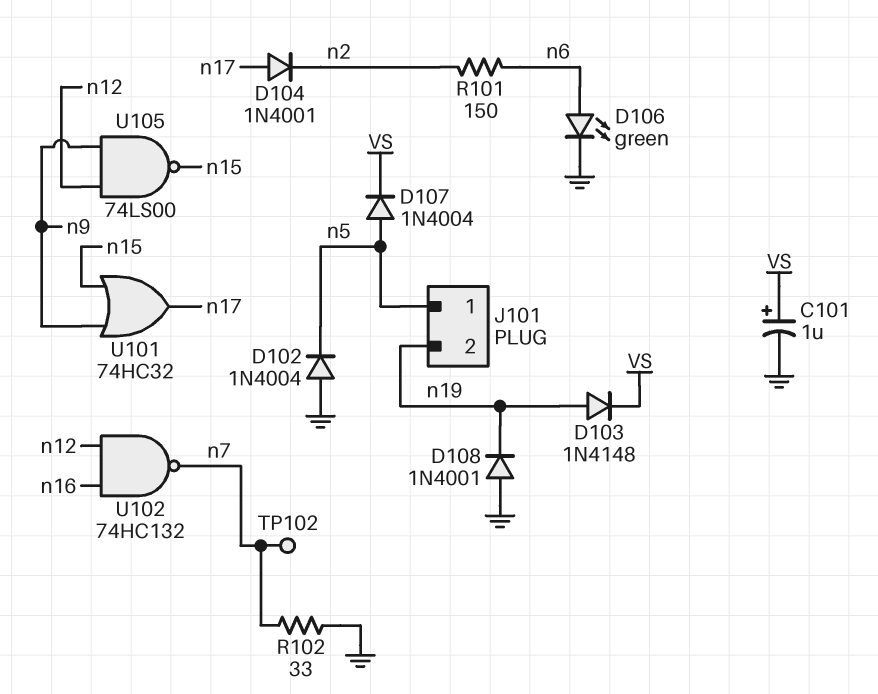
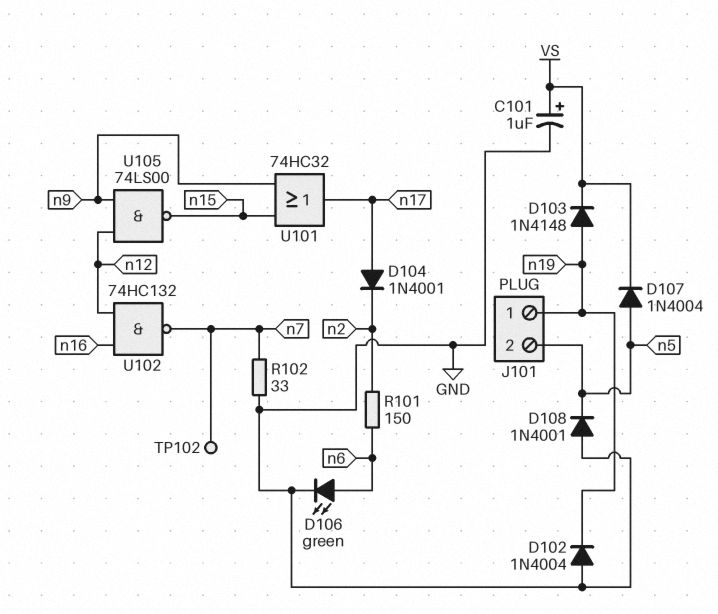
D102: diode 1N4004 (A GND, K n5) -> diode 1N4004 (A GND, K n19)
D108: diode 1N4001 (A GND, K n19) -> diode 1N4001 (A GND, K n5)
J101 pin 1: n5 -> n19
J101 pin 2: n19 -> n5

